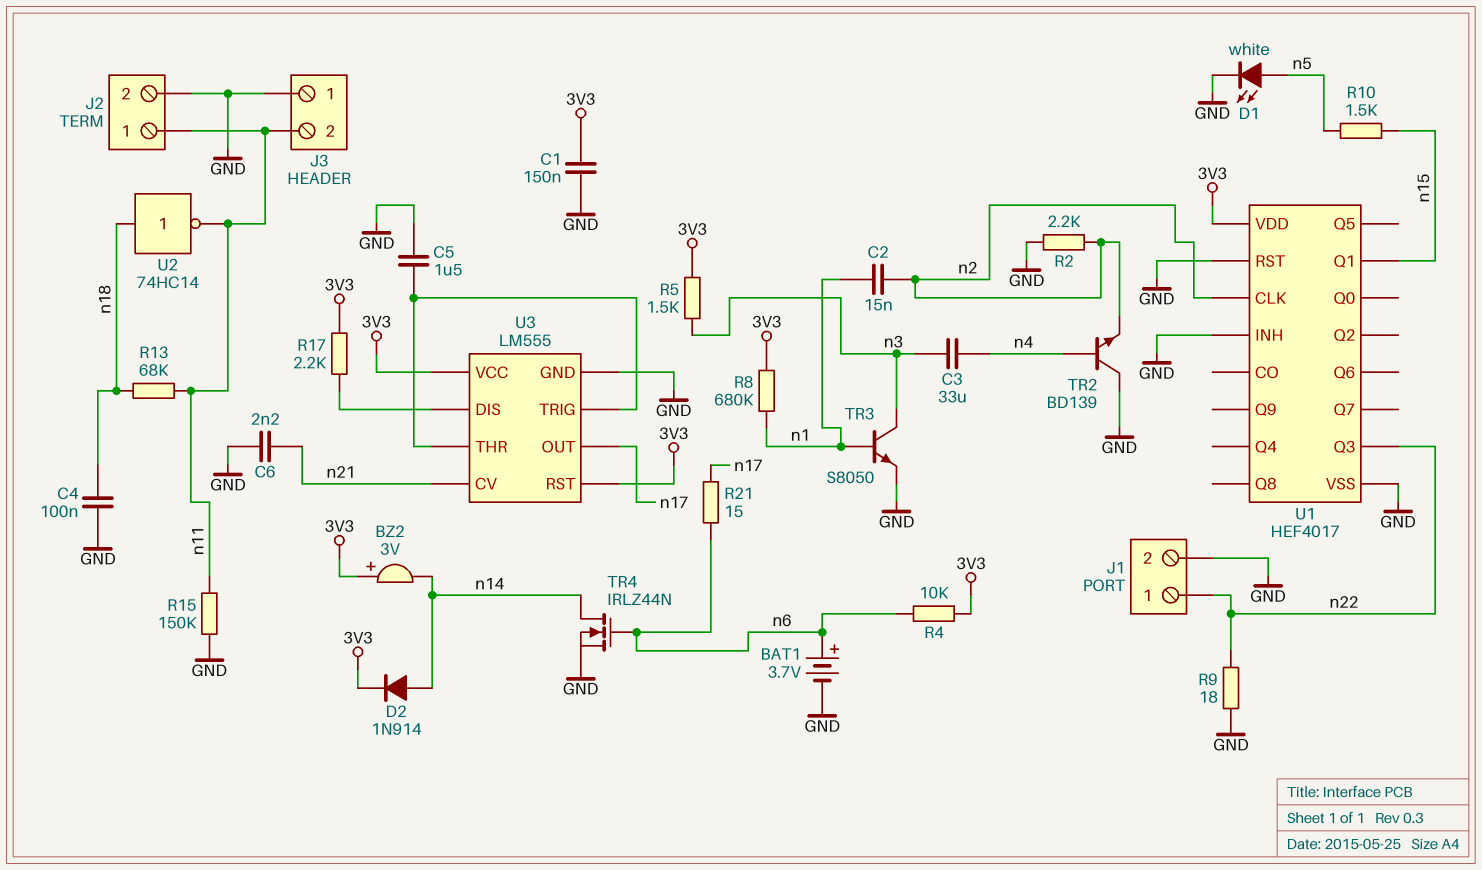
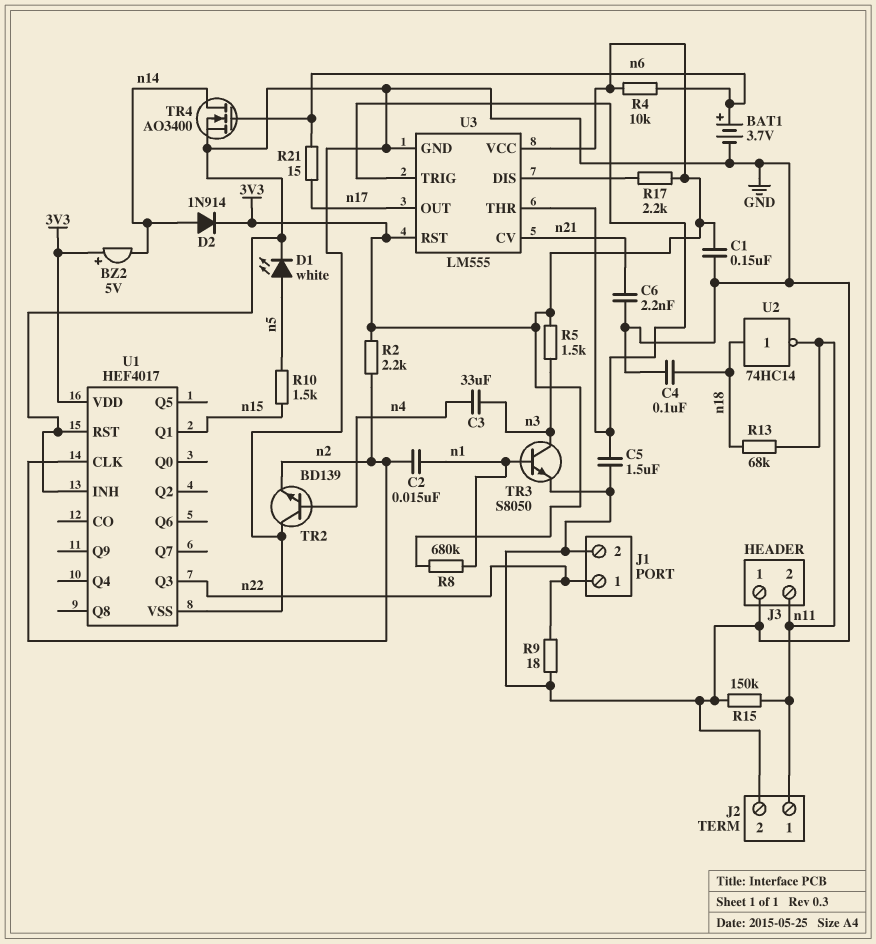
BZ2: buzzer 3V (plus 3V3, minus n14) -> buzzer 5V (plus 3V3, minus n14)
R2: 2.2k (GND, n2) -> 2.2k (3V3, n2)
TR4: NMOS IRLZ44N (G n6, D n14, S GND) -> NMOS AO3400 (G n6, D n14, S GND)

